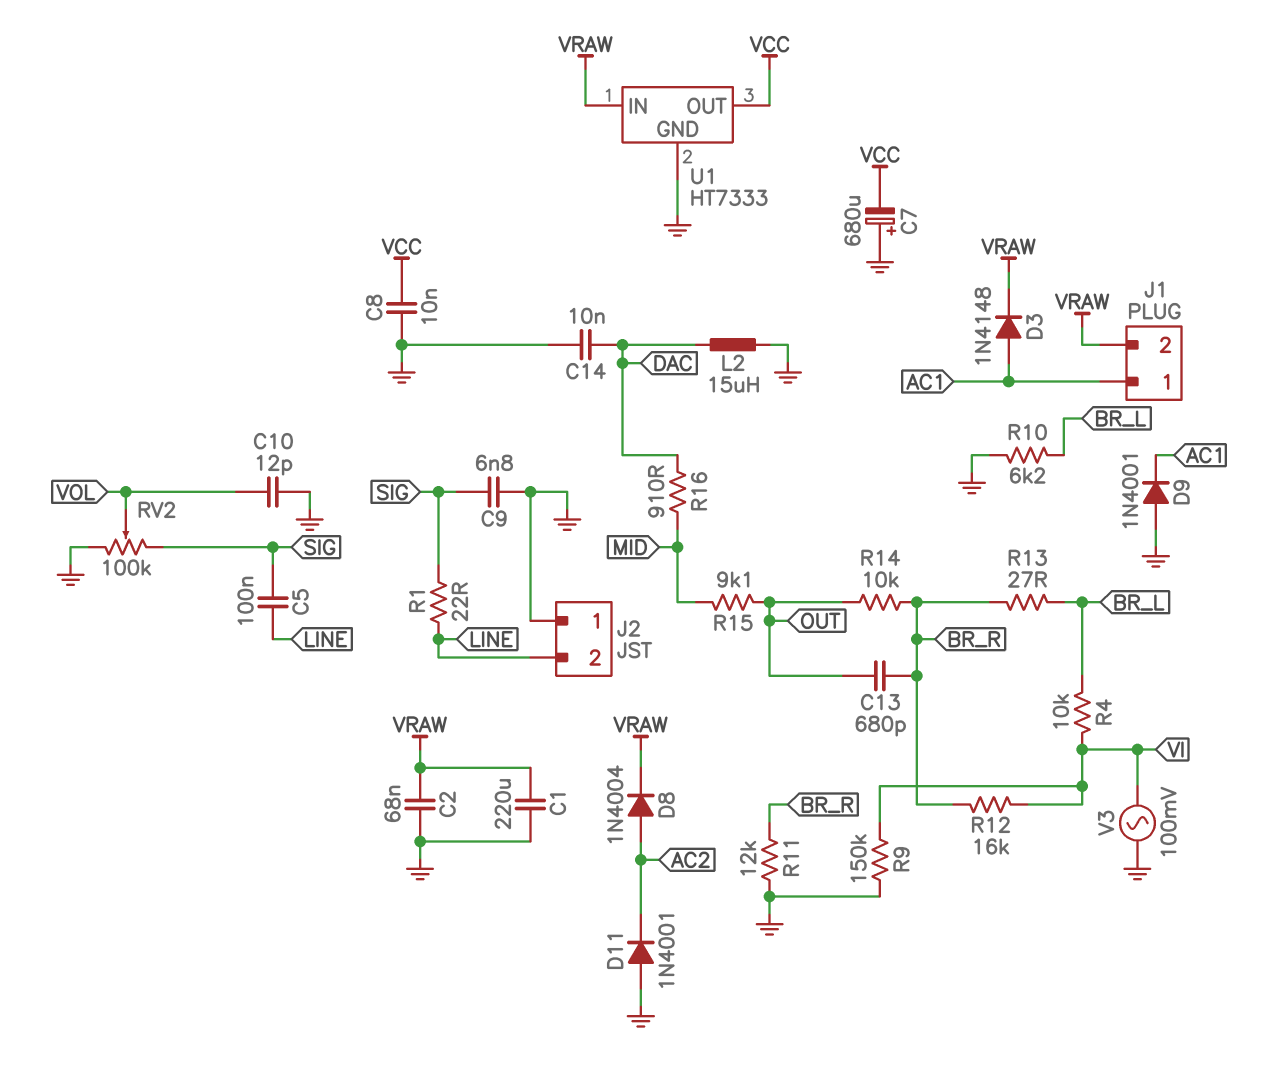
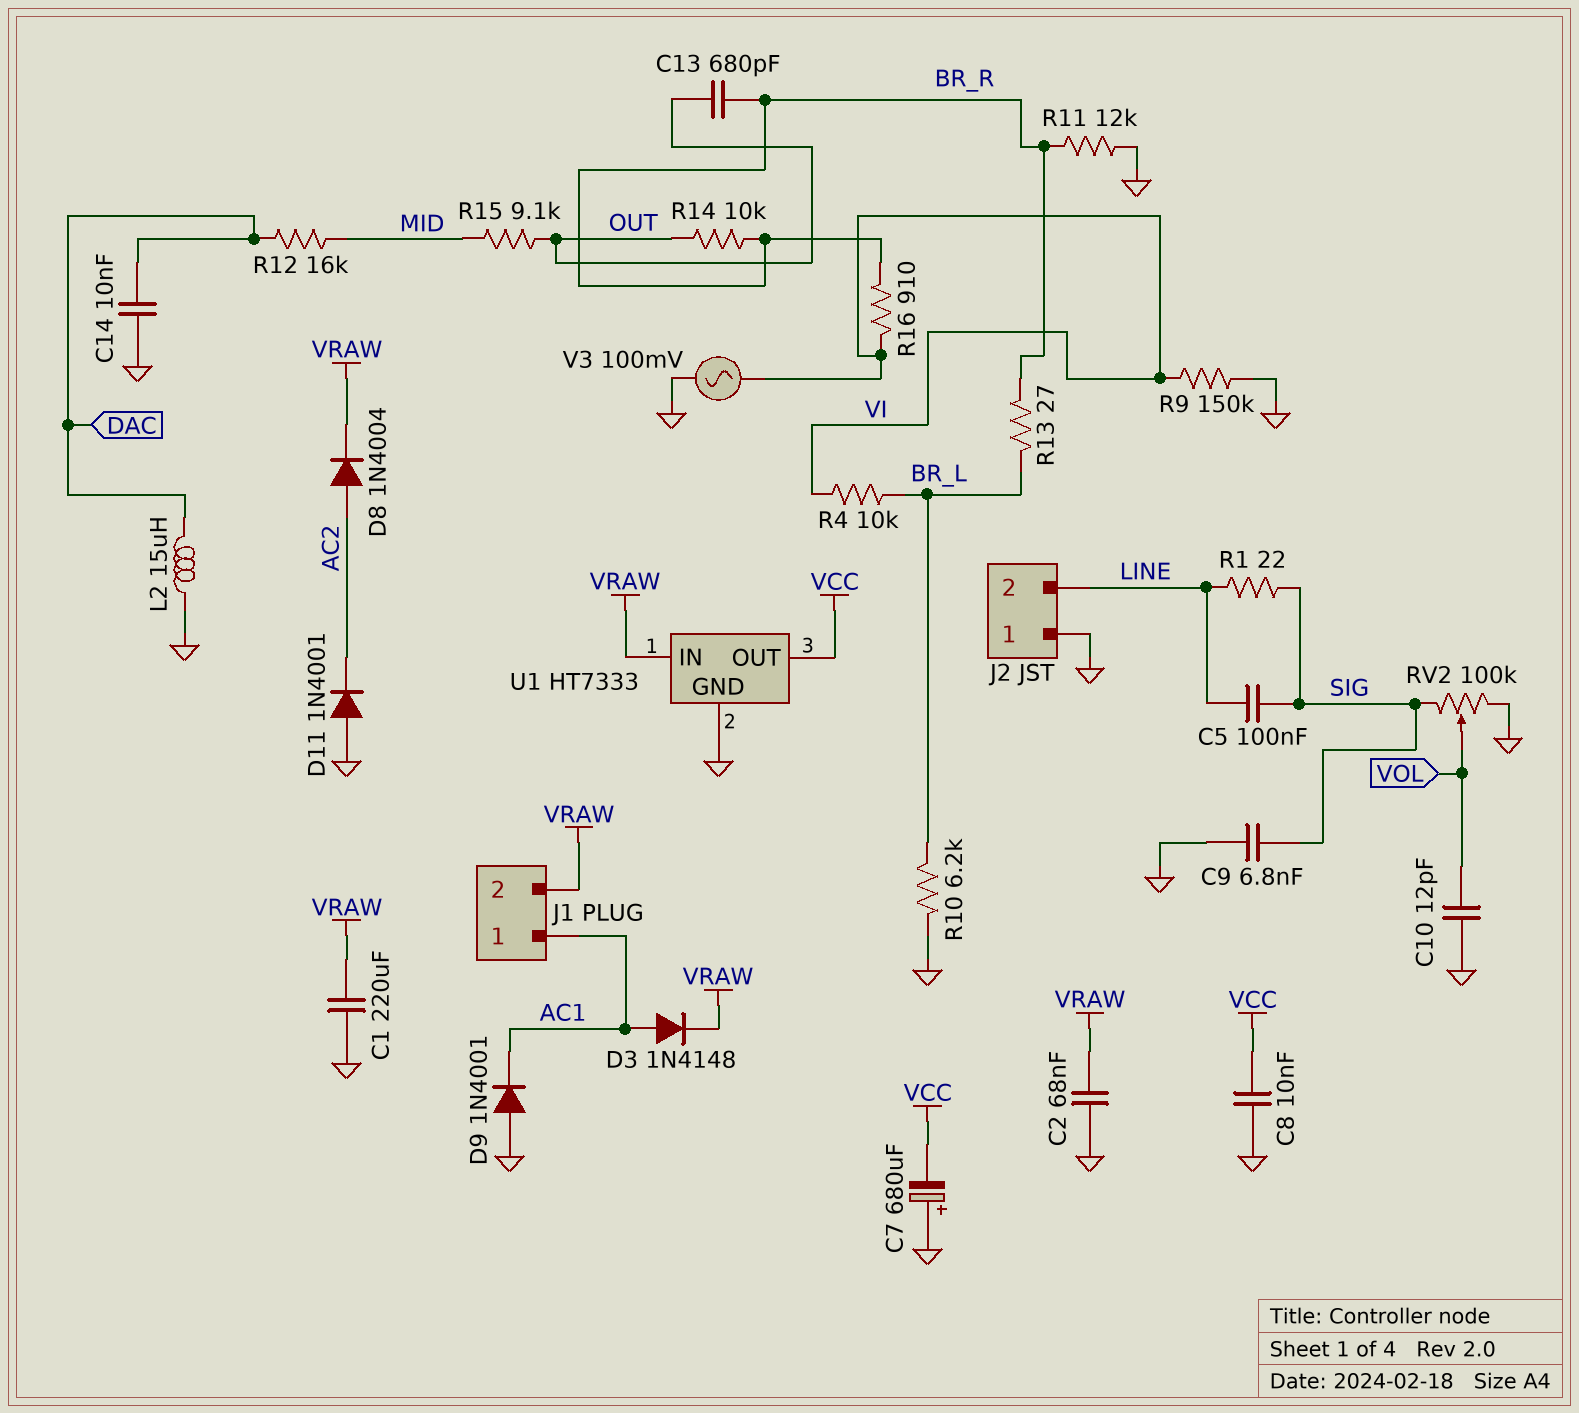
R12: 16k (BR_R, VI) -> 16k (DAC, MID)
R16: 910 (DAC, MID) -> 910 (BR_R, VI)

